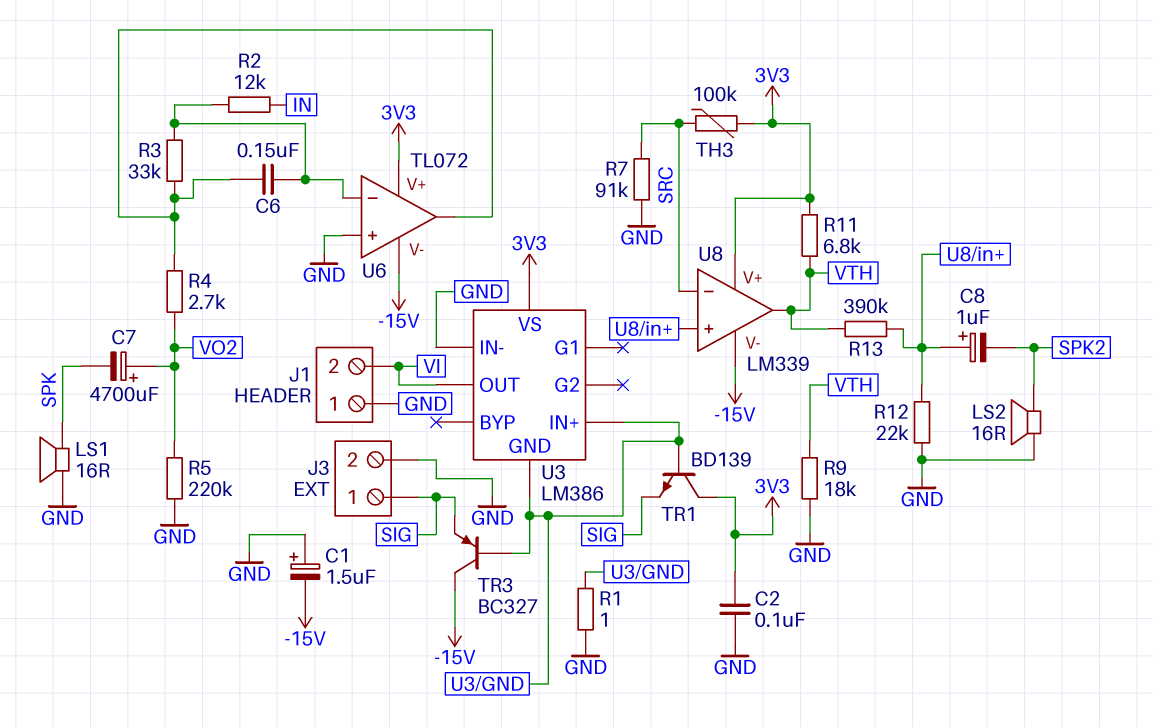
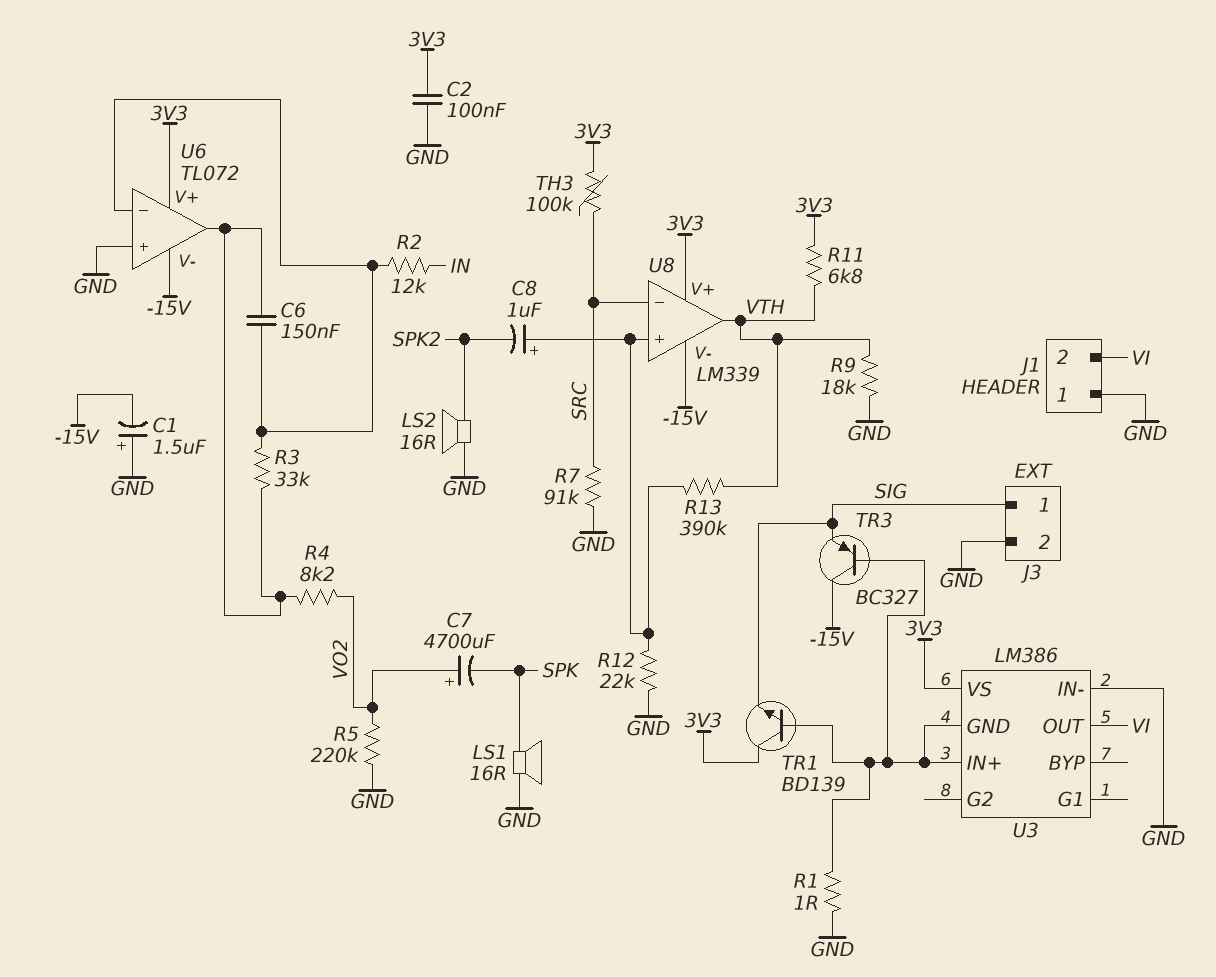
R4: 2.7k (U6/out, VO2) -> 8.2k (U6/out, VO2)

